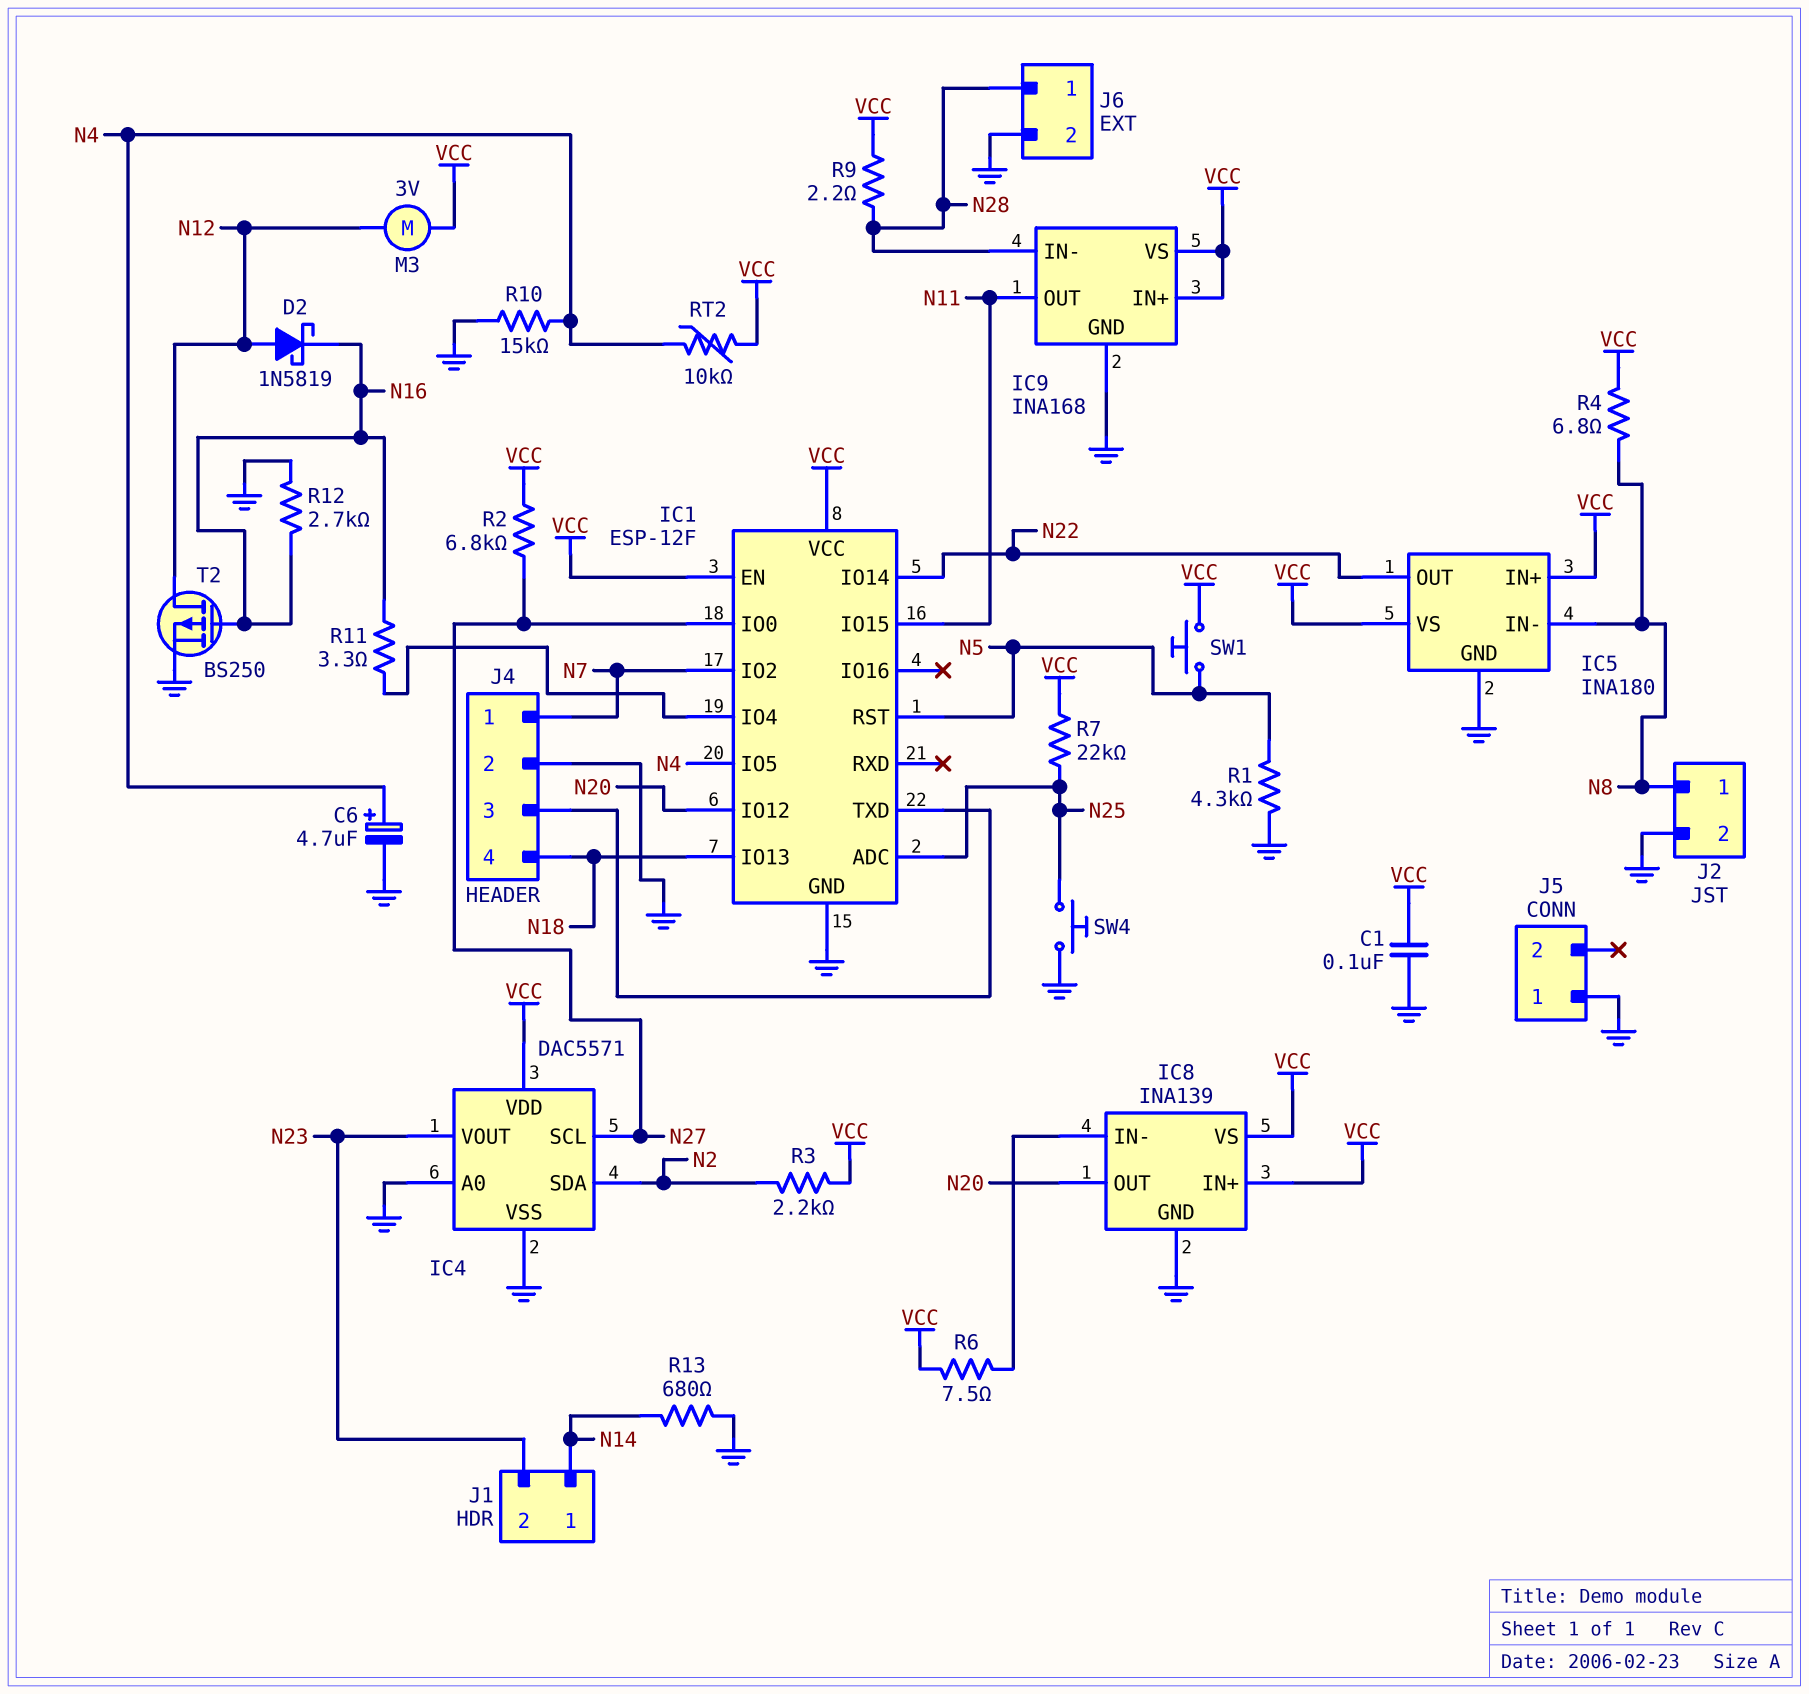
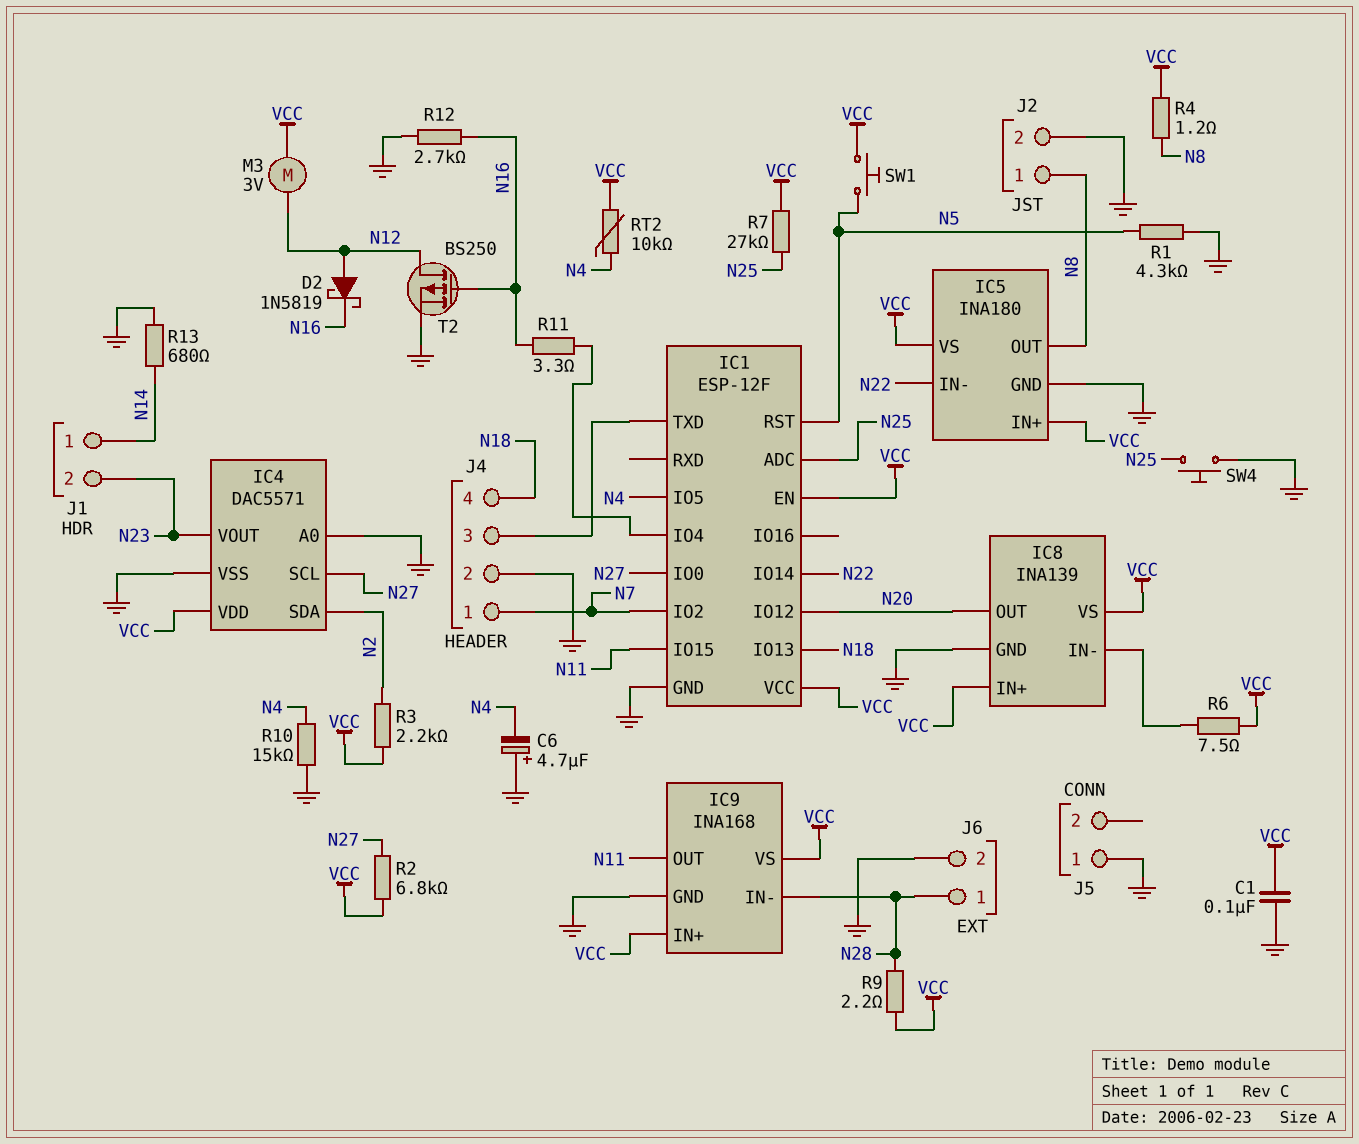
C6: 4.7uF (plus N4, minus GND) -> 4.7uF (plus GND, minus N4)
IC5 pin IN-: N8 -> N22
IC5 pin OUT: N22 -> N8
R4: 6.8 (N8, VCC) -> 1.2 (N8, VCC)
R7: 22k (N25, VCC) -> 27k (N25, VCC)

